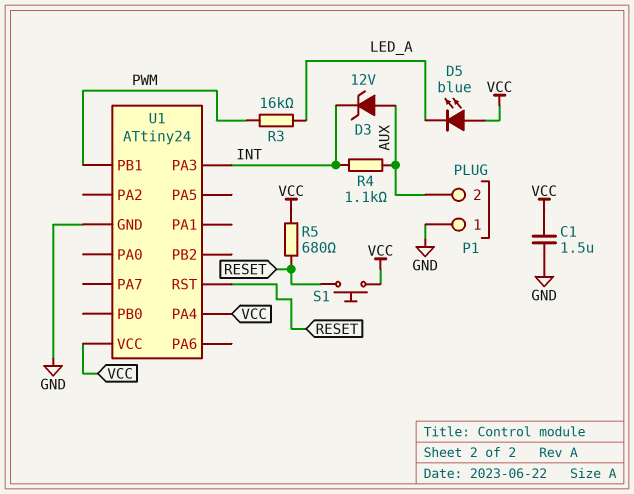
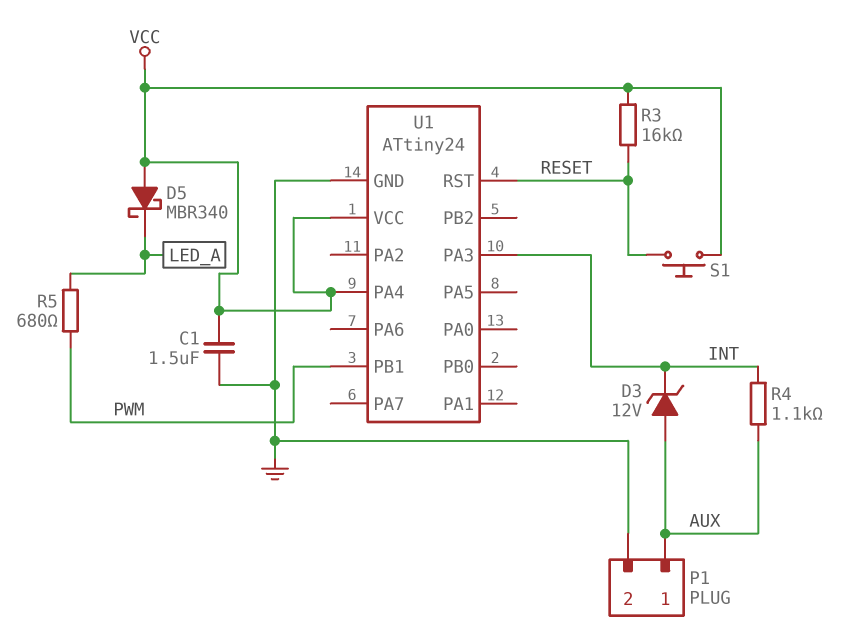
D5: LED blue (A VCC, K LED_A) -> schottky MBR340 (A VCC, K LED_A)
P1 pin 1: GND -> AUX
P1 pin 2: AUX -> GND
R3: 16k (LED_A, PWM) -> 16k (RESET, VCC)
R5: 680 (RESET, VCC) -> 680 (LED_A, PWM)

